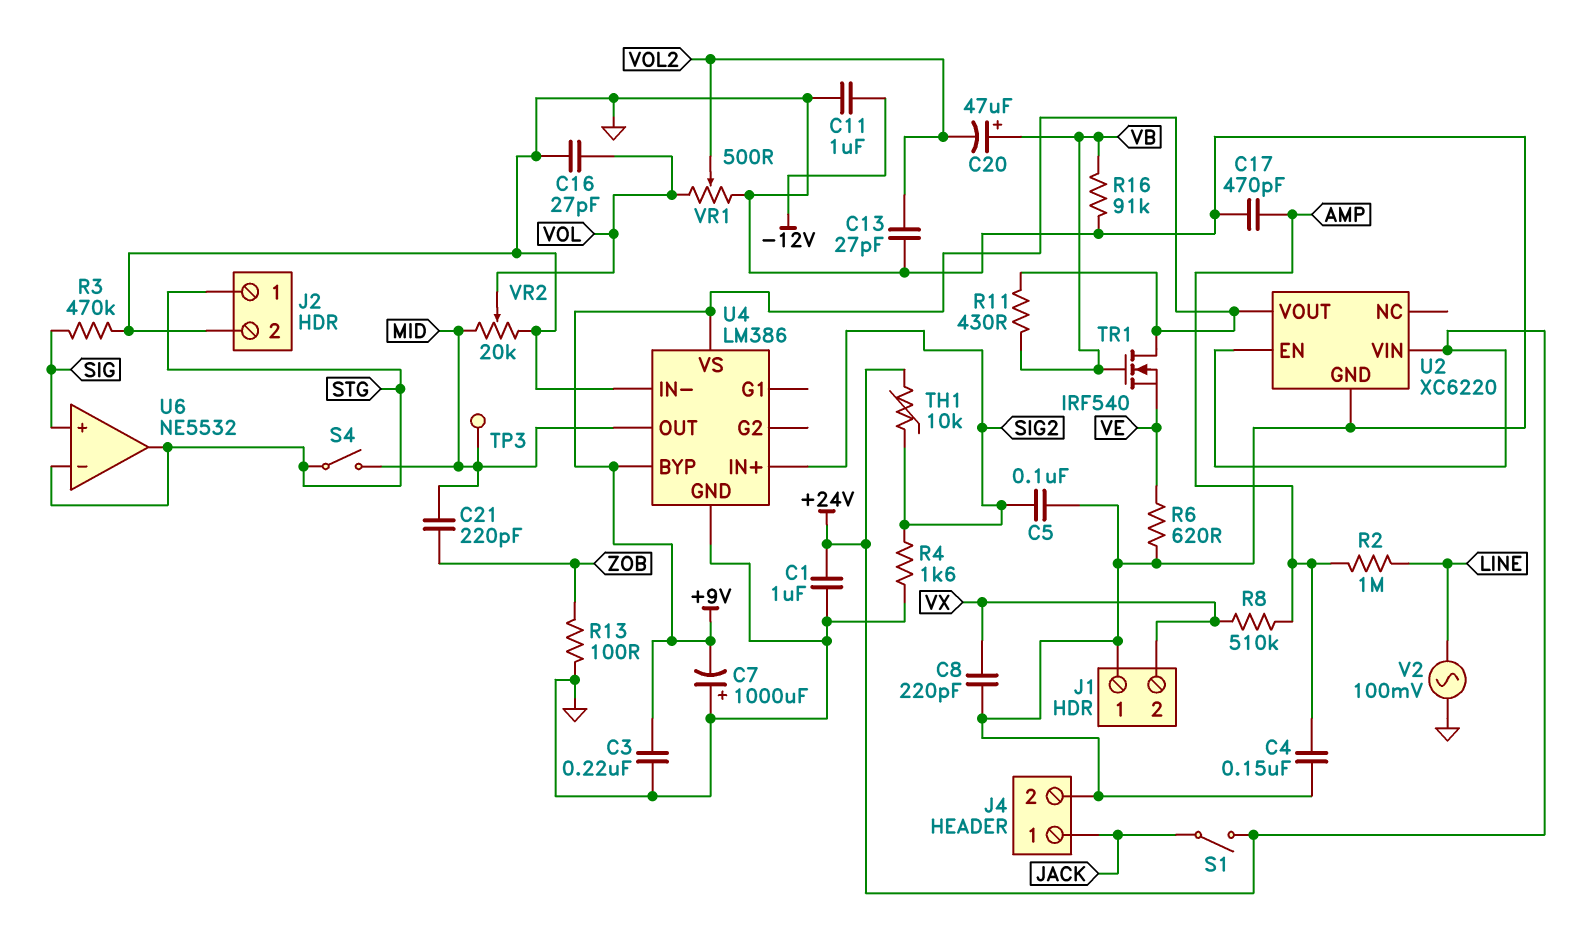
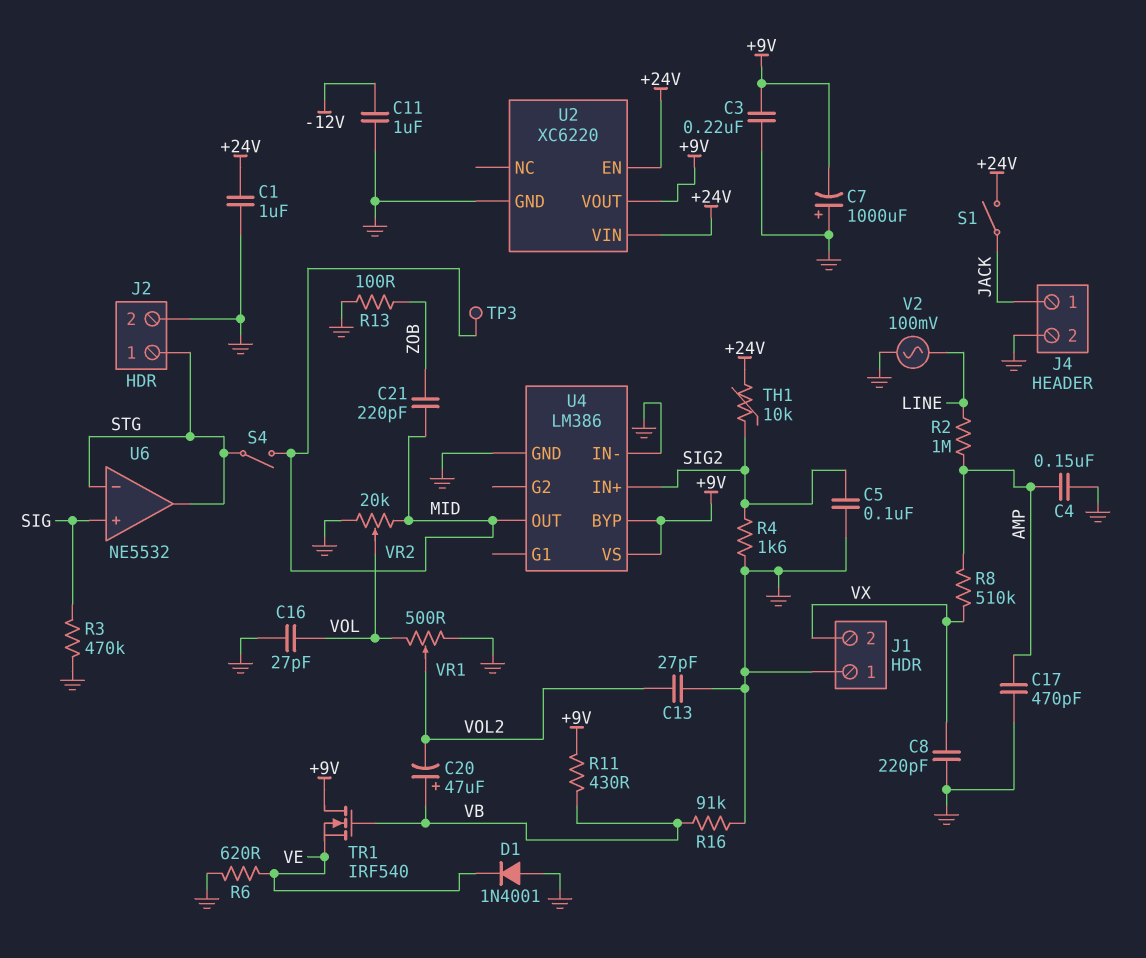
D1: none -> diode 1N4001 (A GND, K VE)

